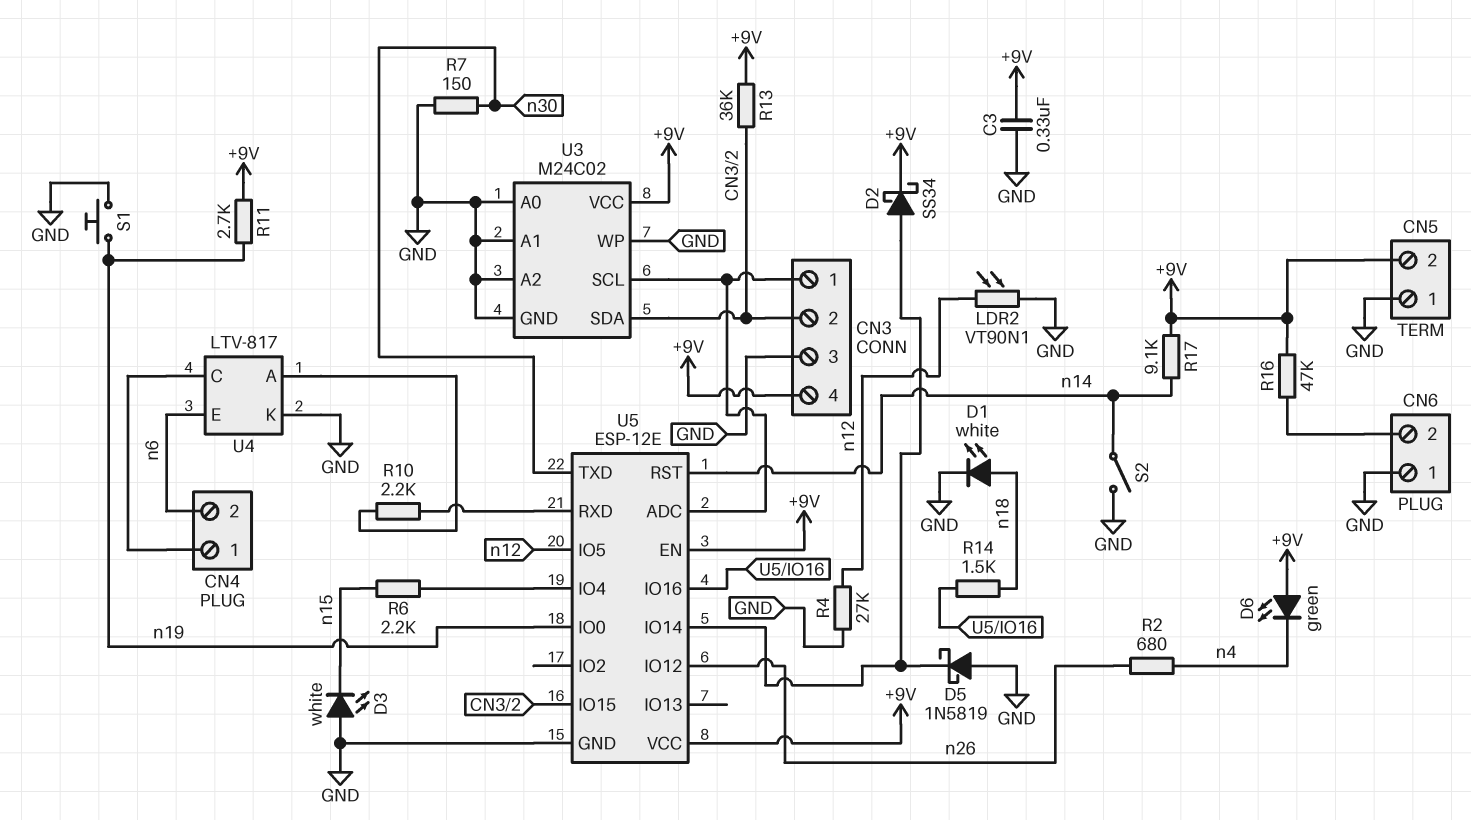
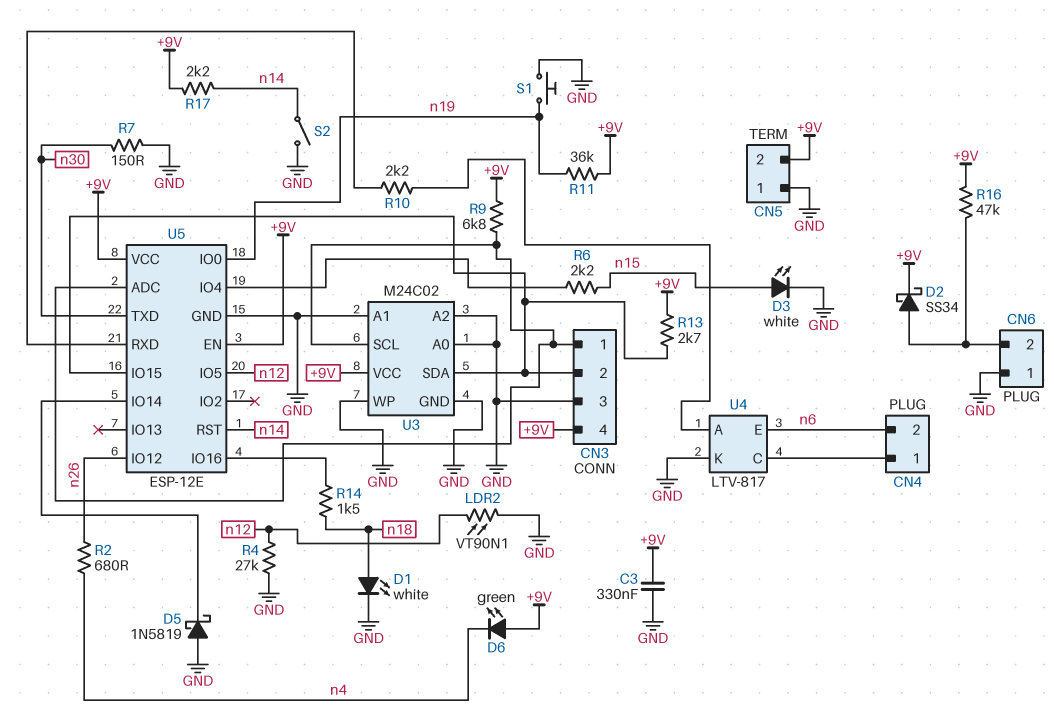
D2: schottky SS34 (A U5/IO14, K +9V) -> schottky SS34 (A CN6/2, K +9V)
D3: LED white (A GND, K n15) -> LED white (A n15, K GND)
R9: none -> 6.8k (+9V, CN3/1)
R11: 2.7k (+9V, n19) -> 36k (+9V, n19)
R13: 36k (+9V, CN3/2) -> 2.7k (+9V, CN3/2)
R17: 9.1k (+9V, n14) -> 2.2k (+9V, n14)

